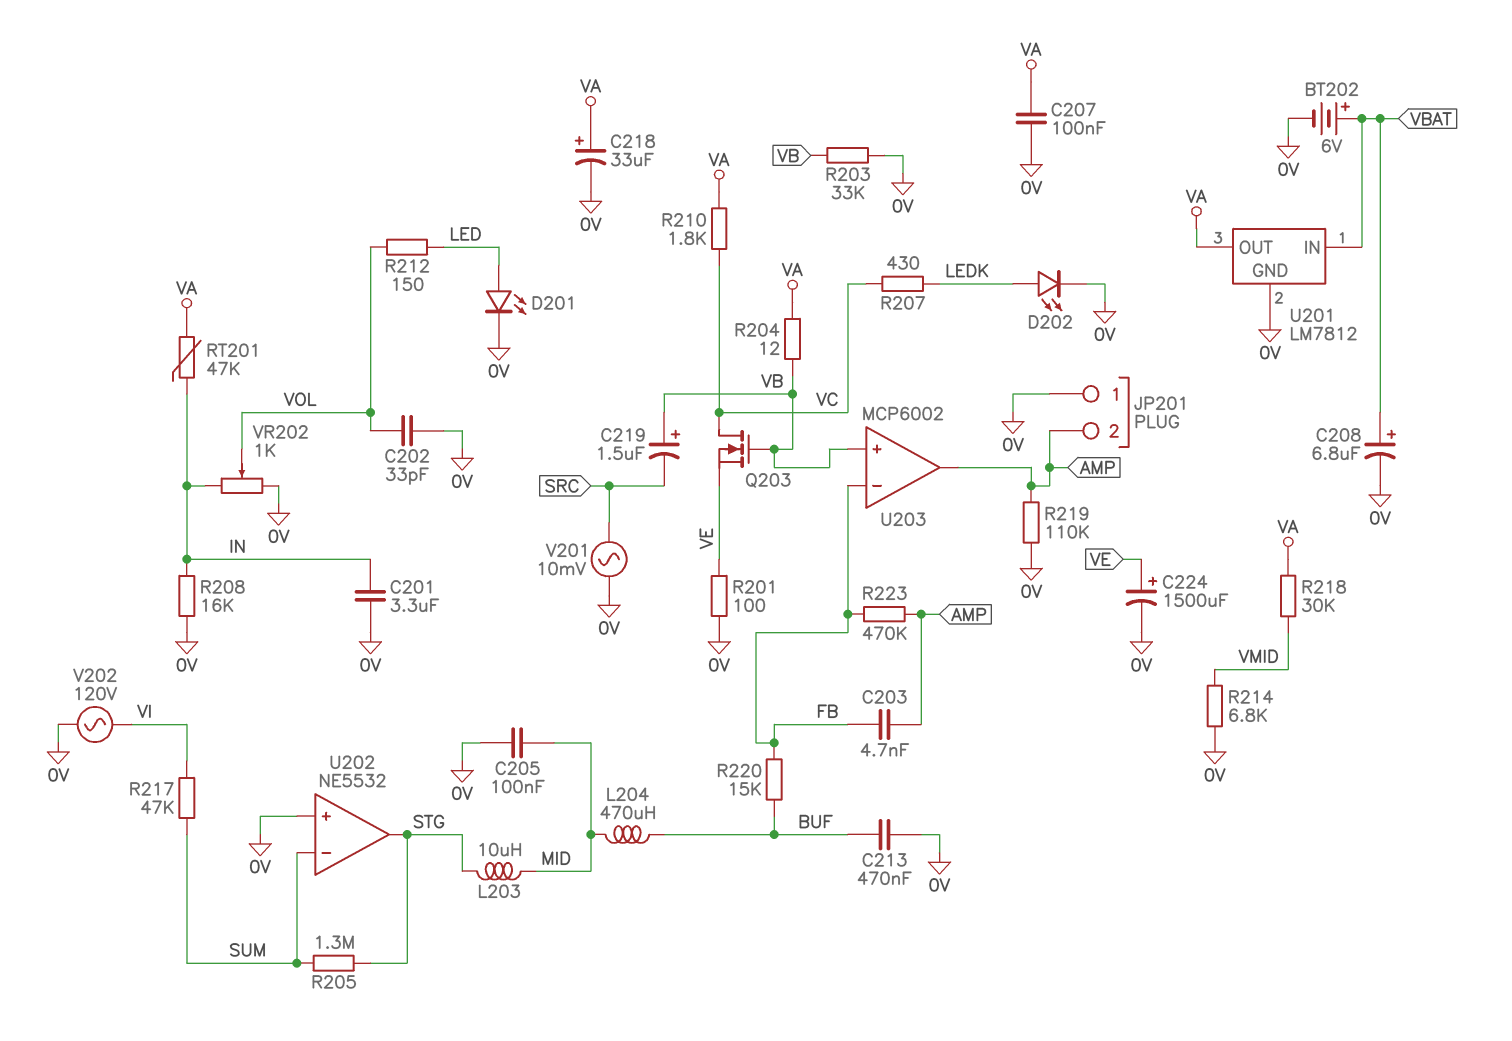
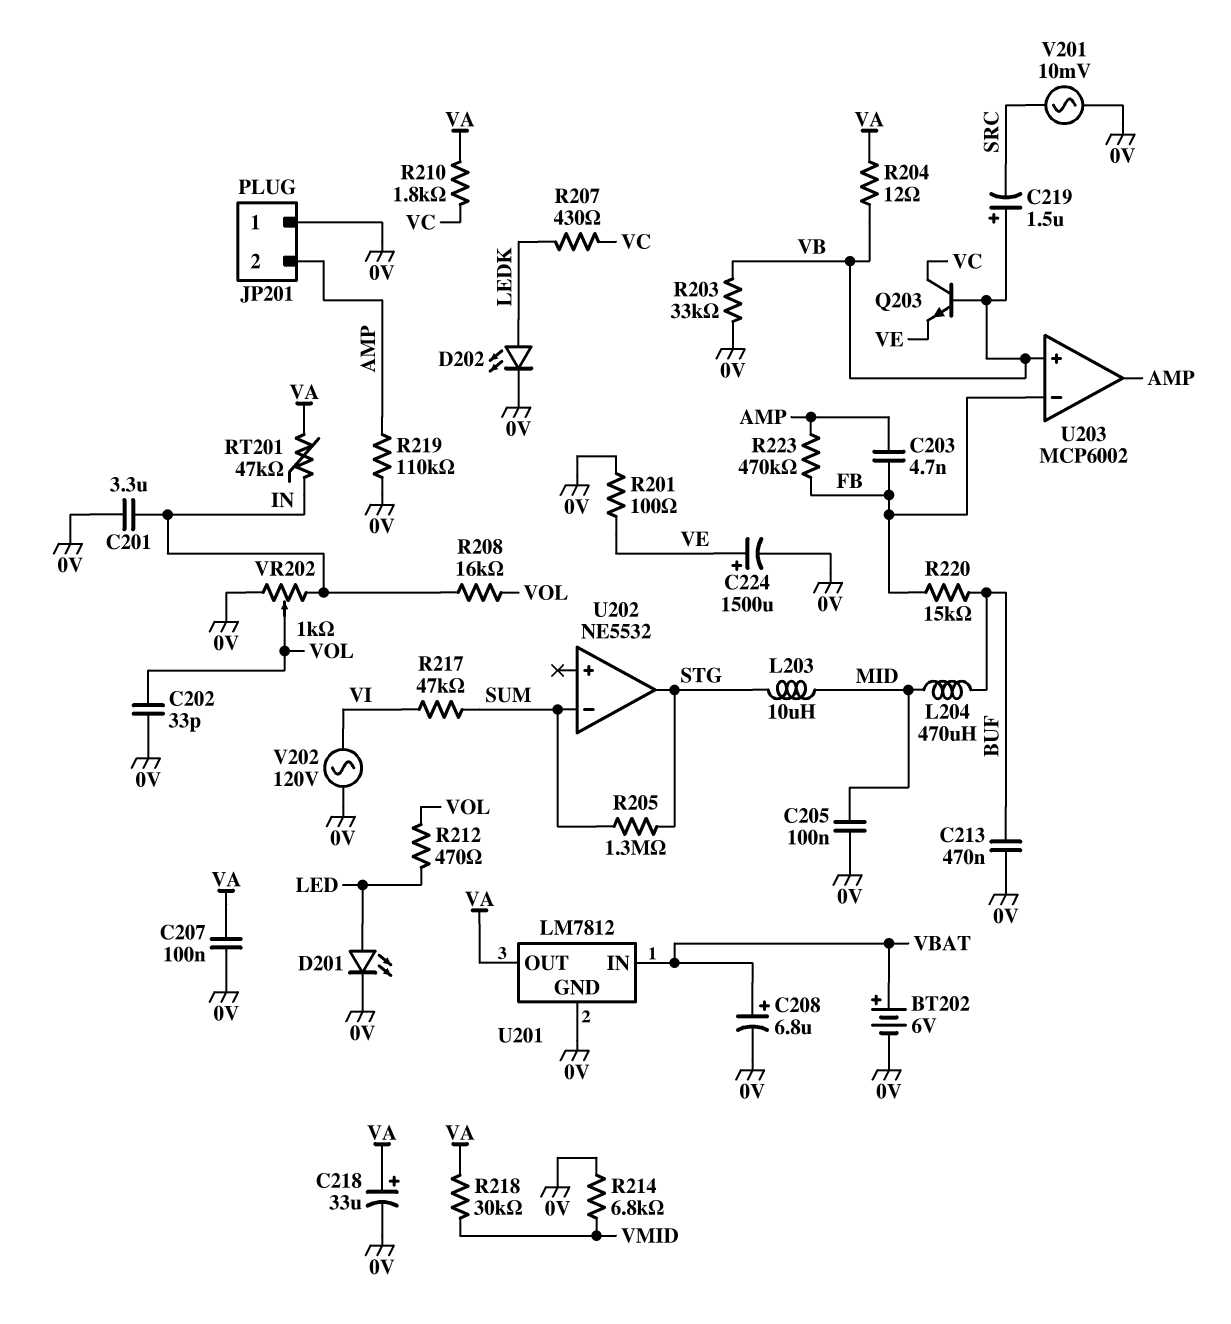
Q203: NMOS (G VB, D VC, S VE) -> NPN (B VB, C VC, E VE)
R208: 16k (0V, IN) -> 16k (IN, VOL)
R212: 150 (LED, VOL) -> 470 (LED, VOL)
U202 pin in+: 0V -> none

